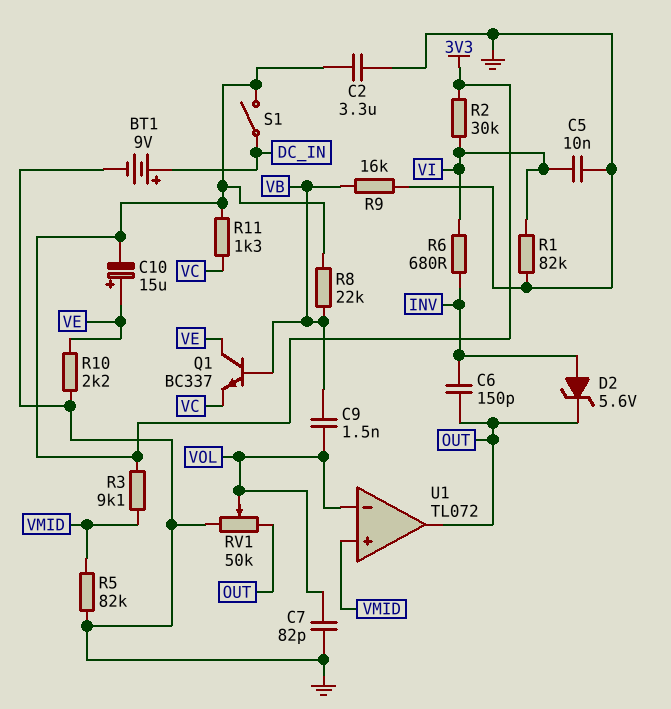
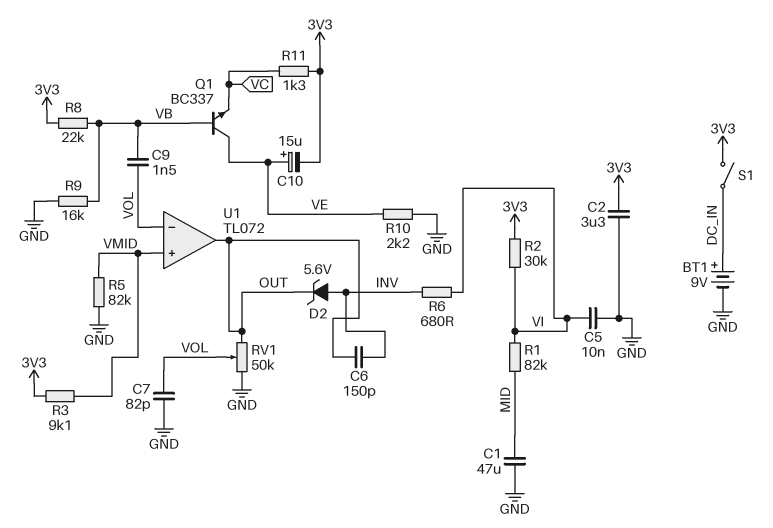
C1: none -> 47uF (GND, MID)
R1: 82k (GND, VI) -> 82k (MID, VI)

